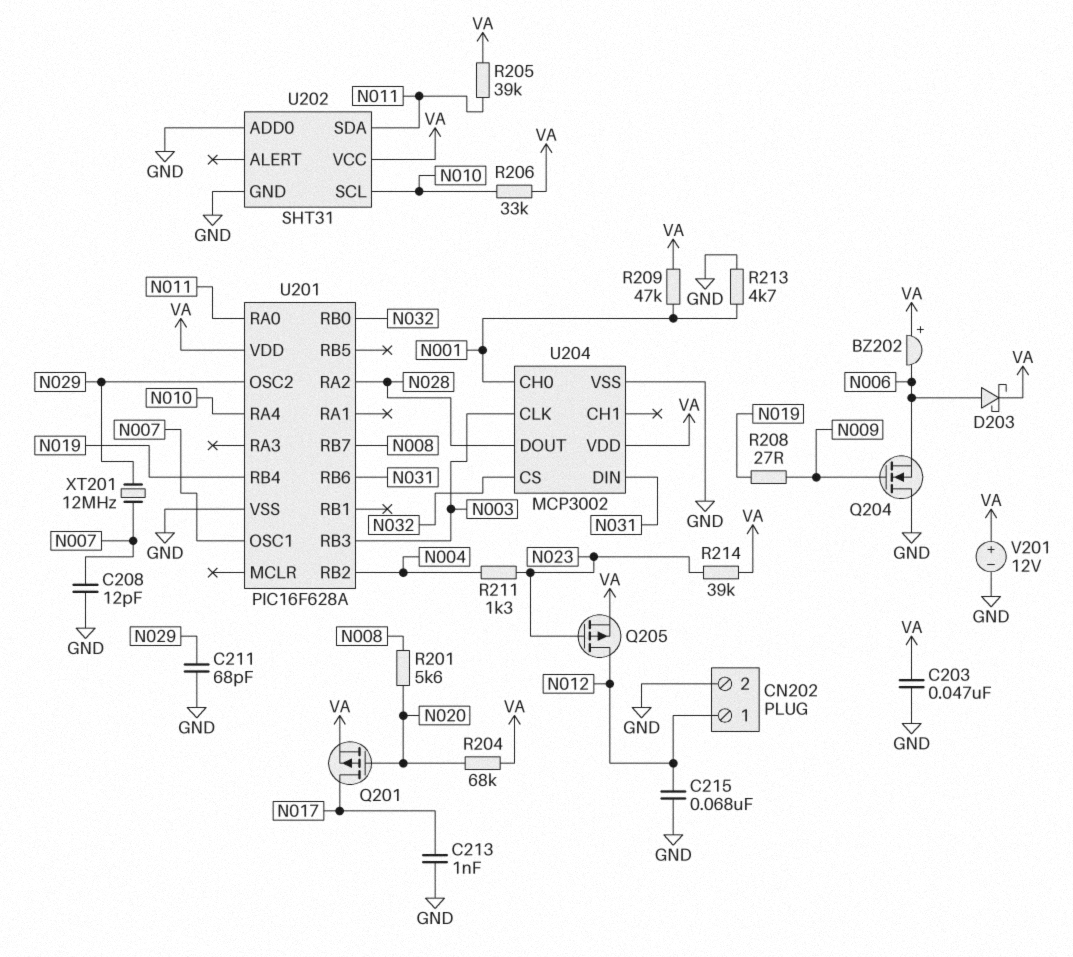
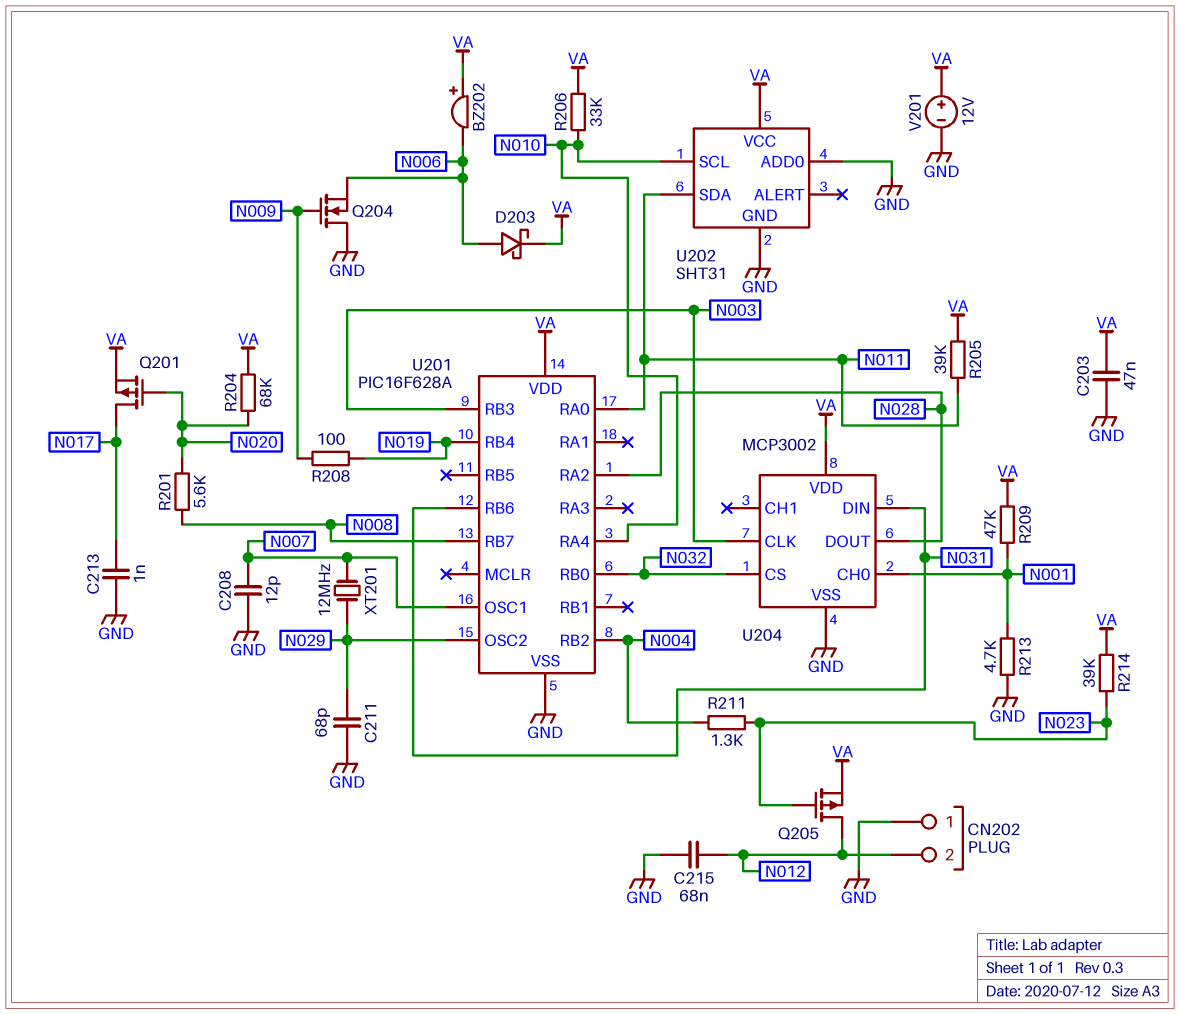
CN202 pin 1: N012 -> GND
CN202 pin 2: GND -> N012
R208: 27 (N009, N019) -> 100 (N009, N019)

